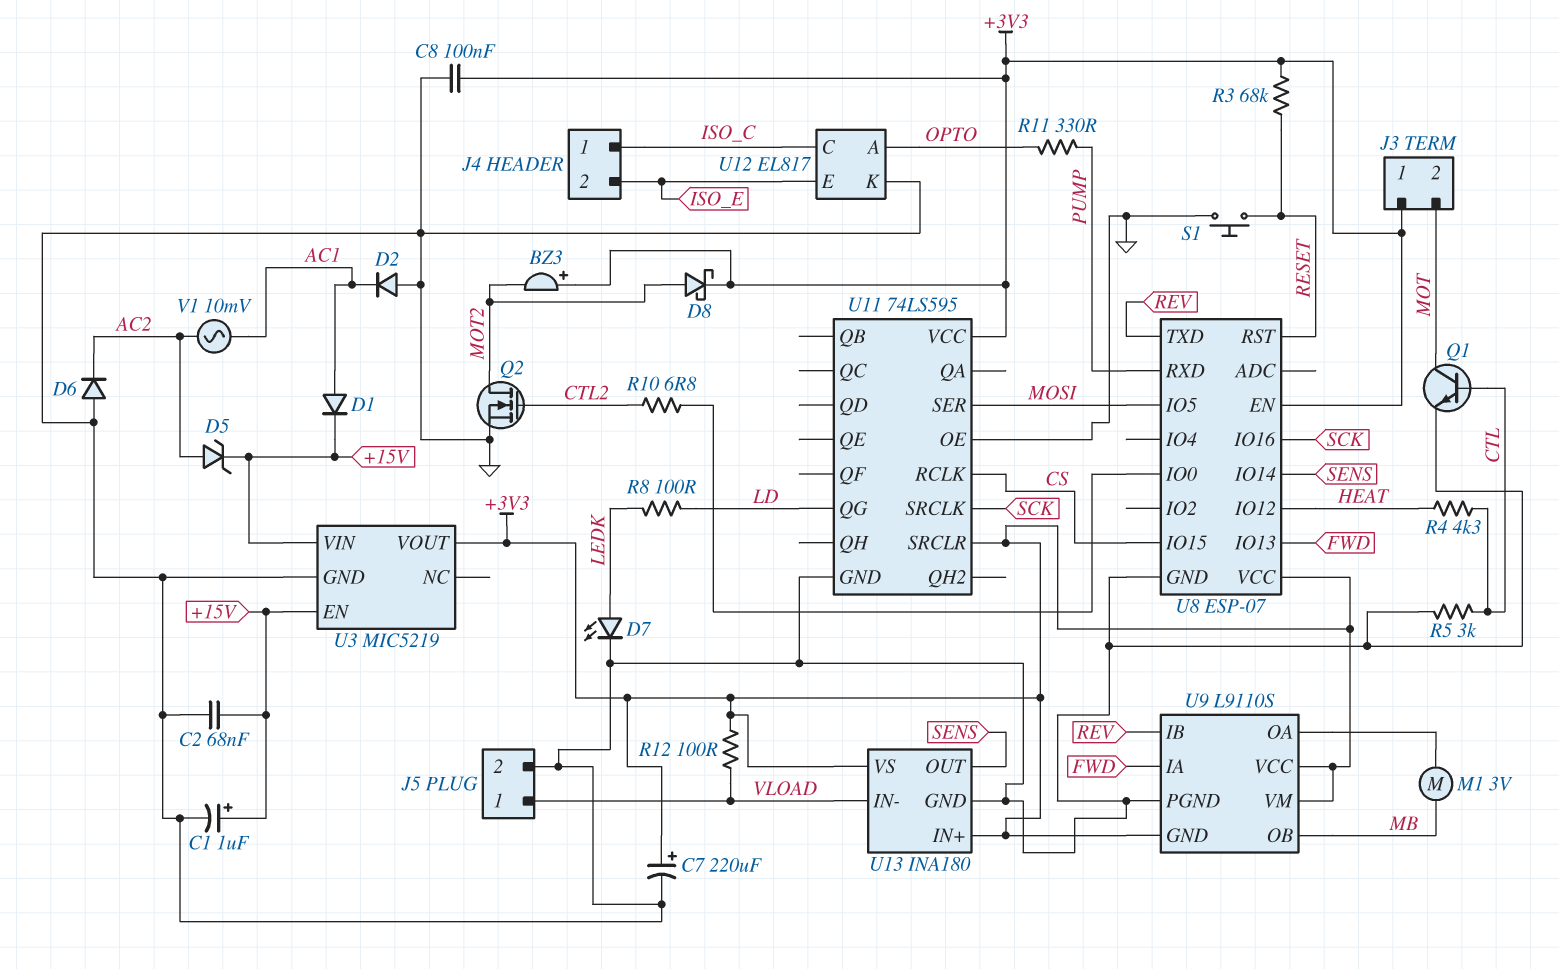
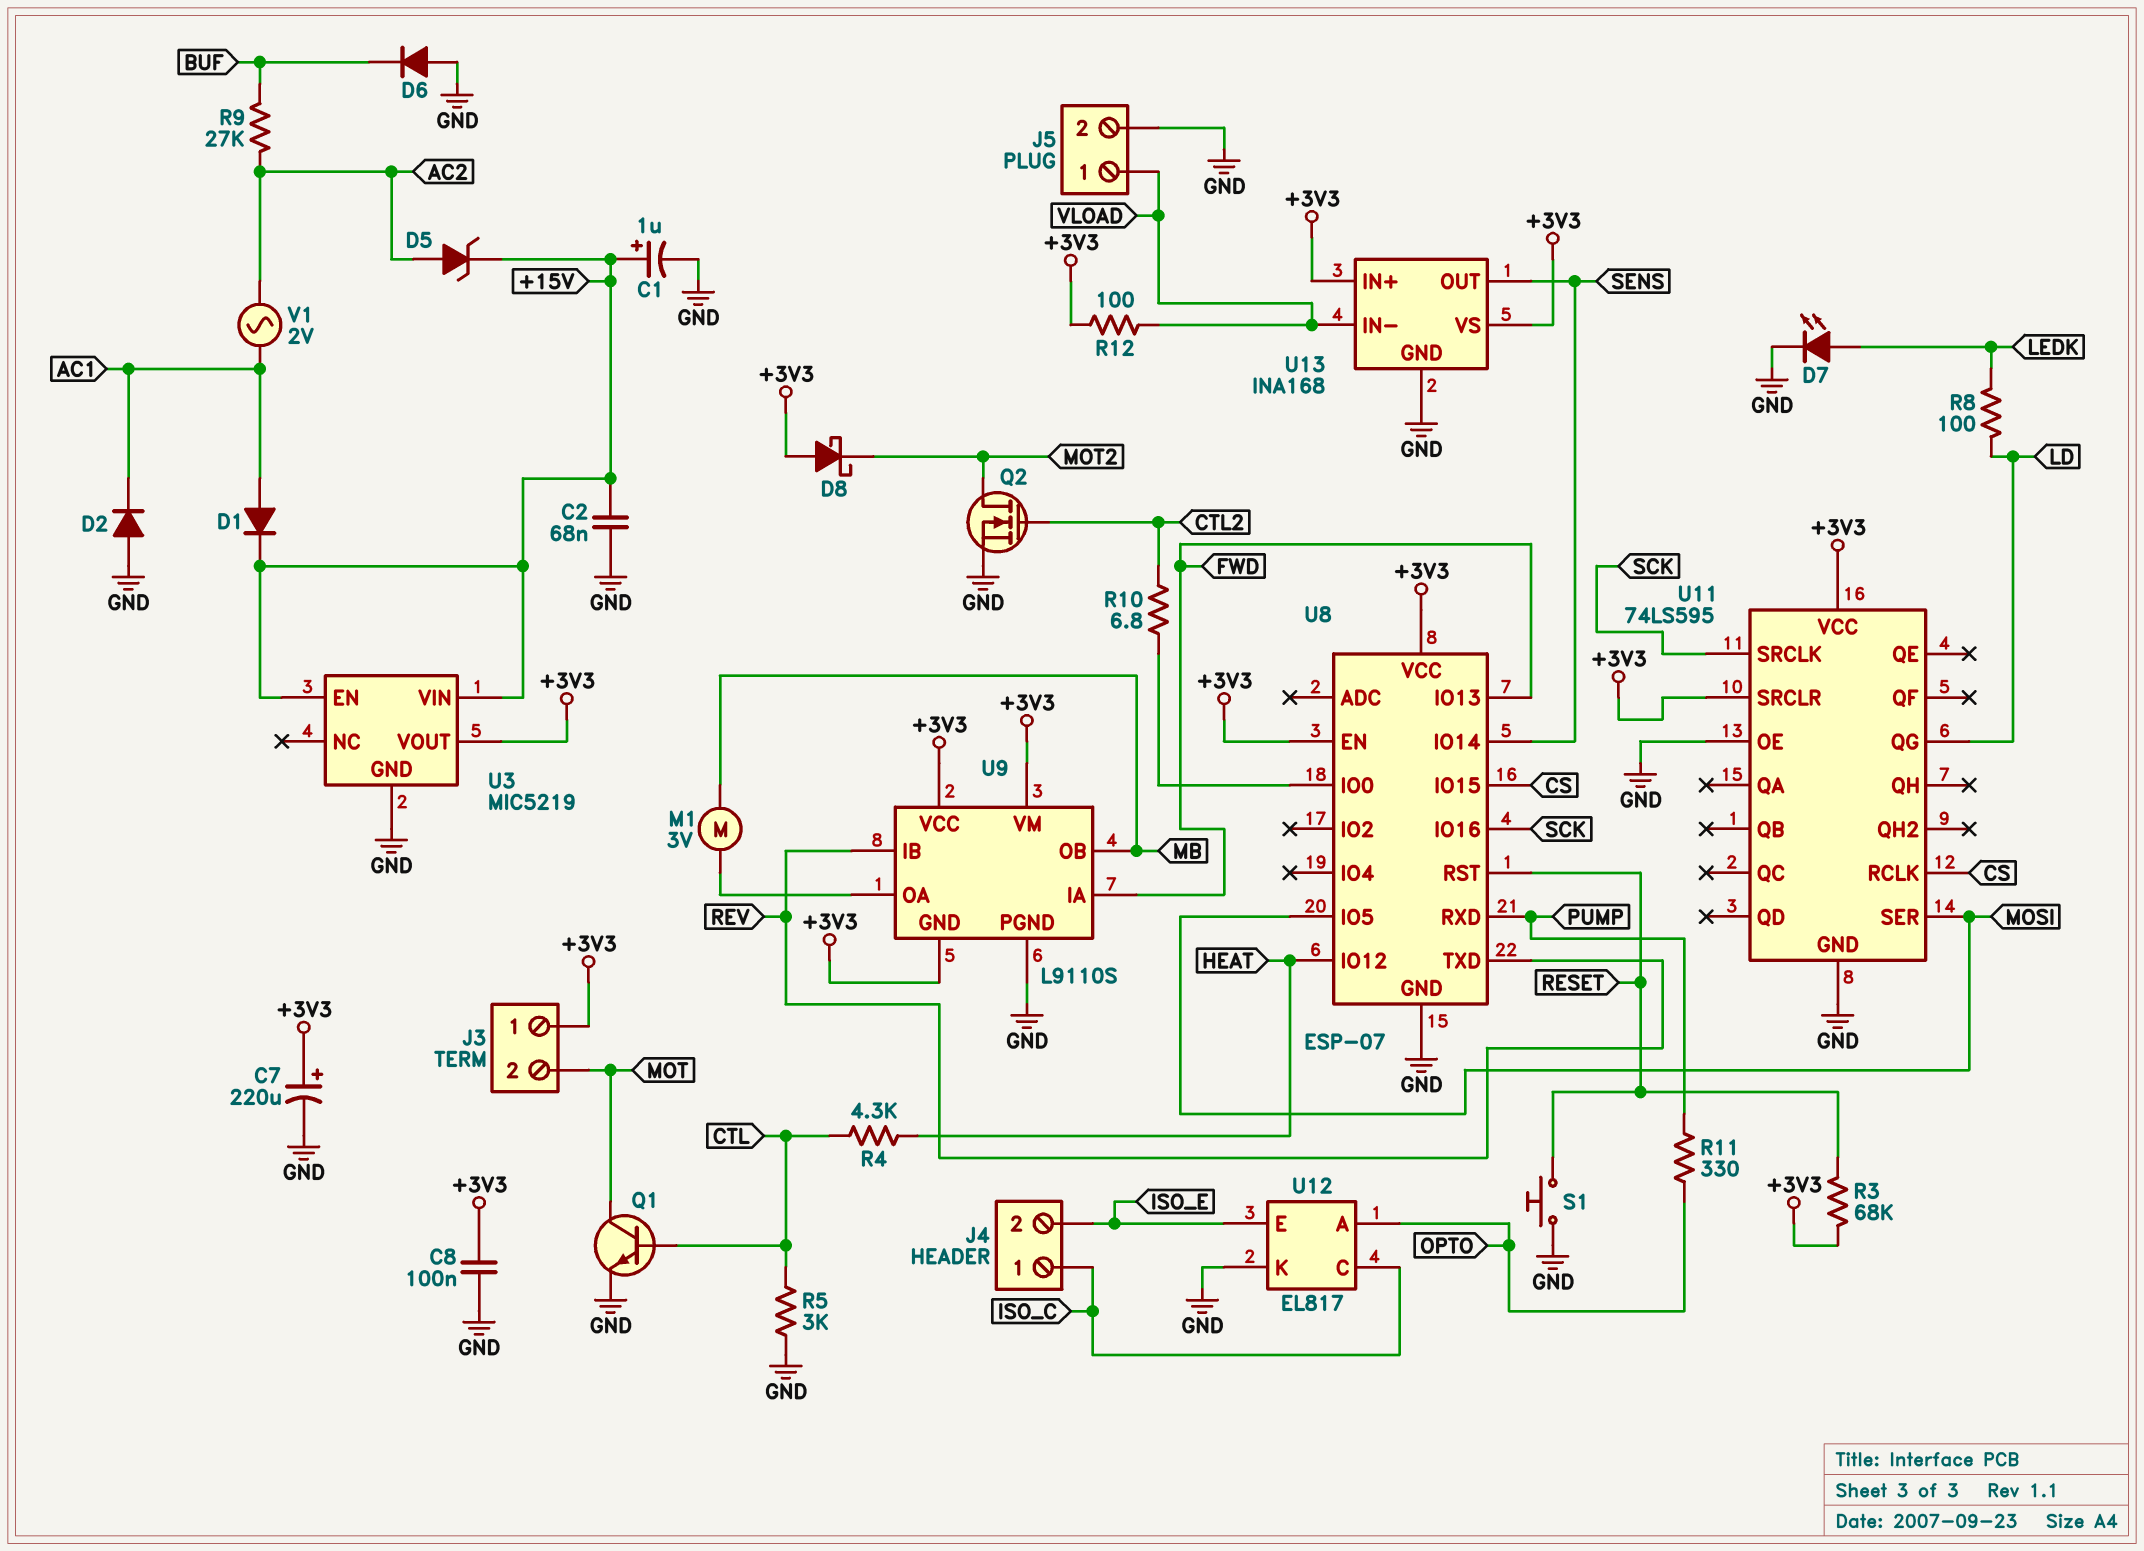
BZ3: buzzer (plus +3V3, minus MOT2) -> none
D6: diode (A GND, K AC2) -> diode (A GND, K BUF)
D8: schottky (A MOT2, K +3V3) -> schottky (A +3V3, K MOT2)
R9: none -> 27k (AC2, BUF)
U13: INA180 -> INA168
V1: AC 10mV (AC1, AC2) -> AC 2V (AC1, AC2)

